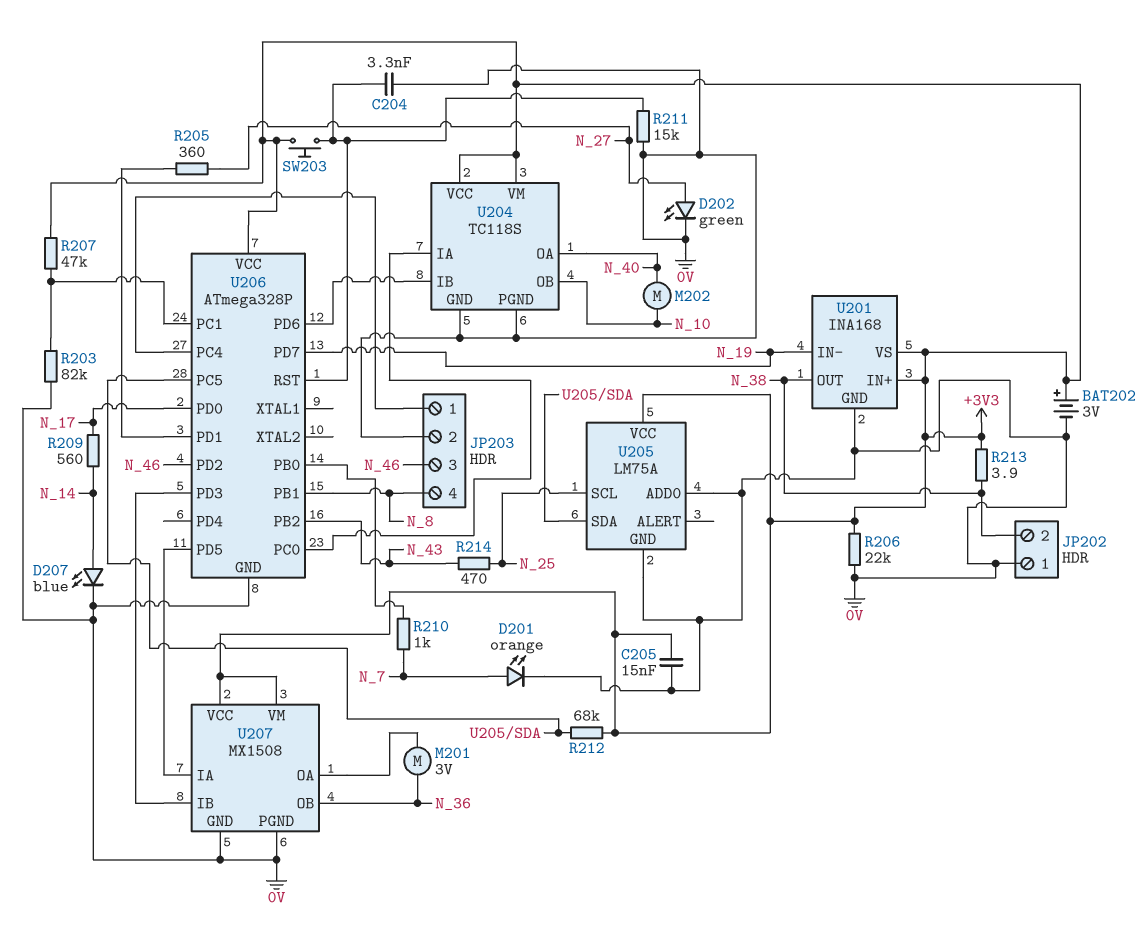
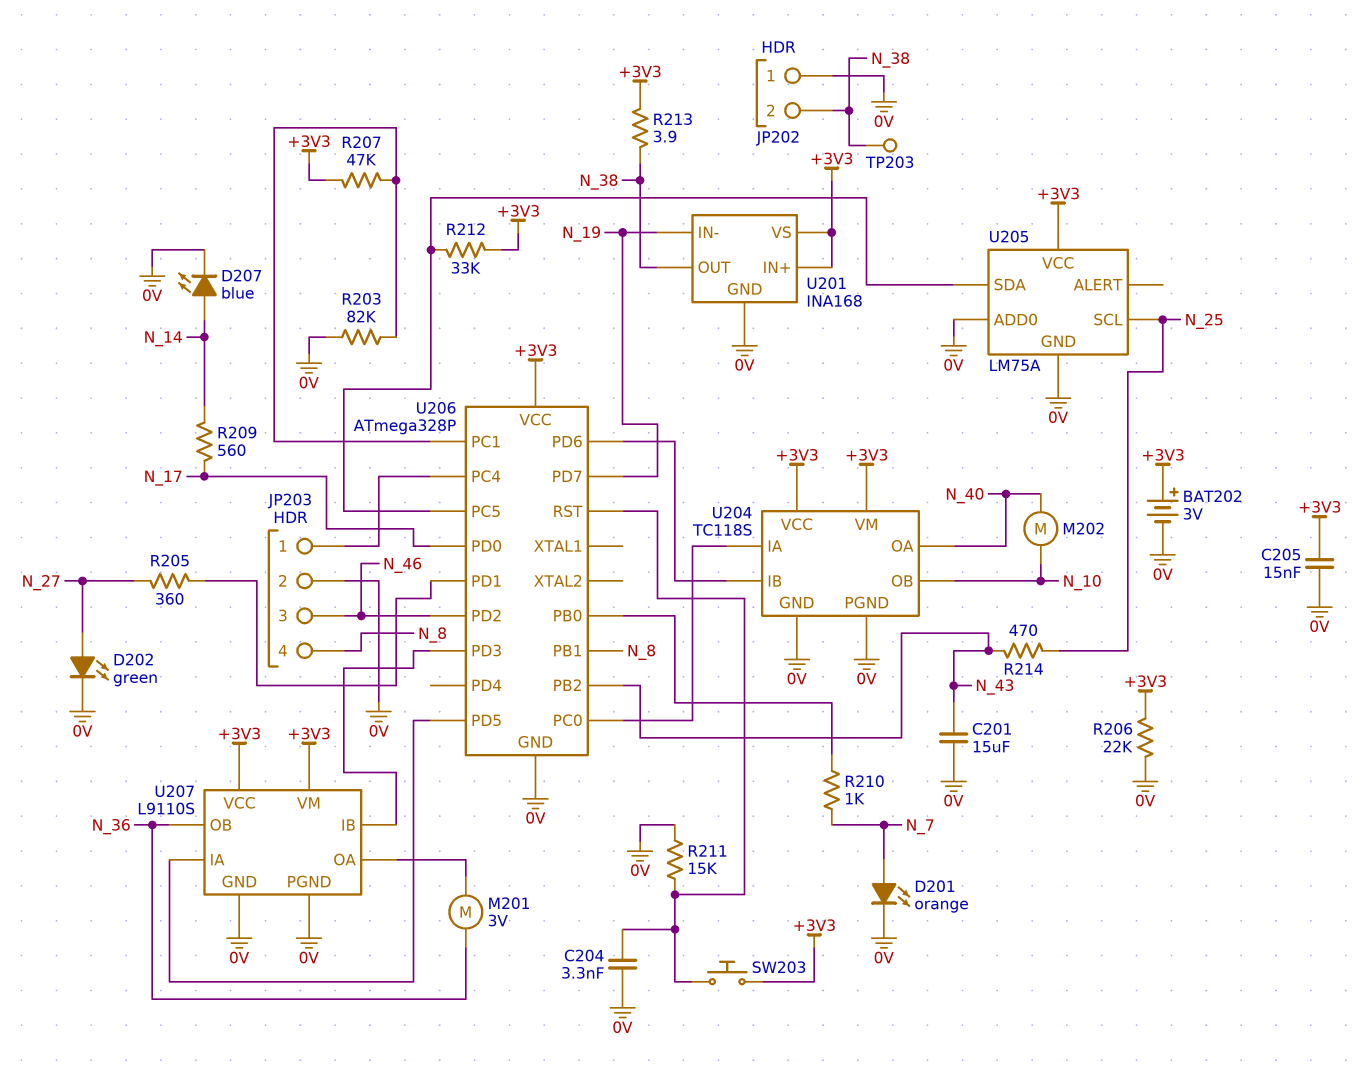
C201: none -> 15uF (0V, N_43)
R212: 68k (+3V3, U205/SDA) -> 33k (+3V3, U205/SDA)
TP203: none -> test point (N_38)
U207: MX1508 -> L9110S

